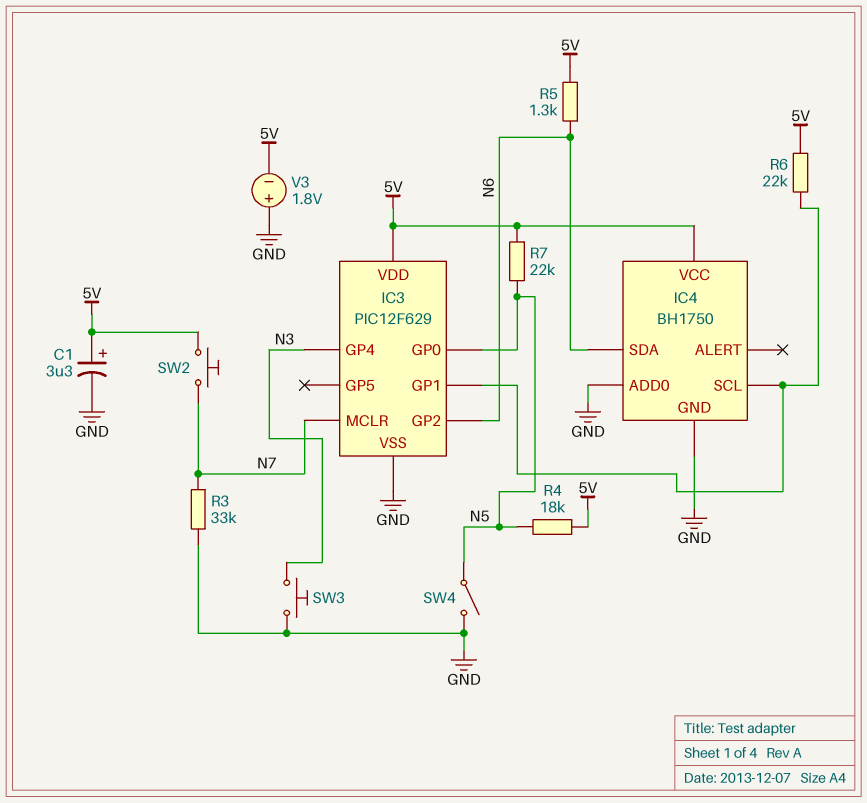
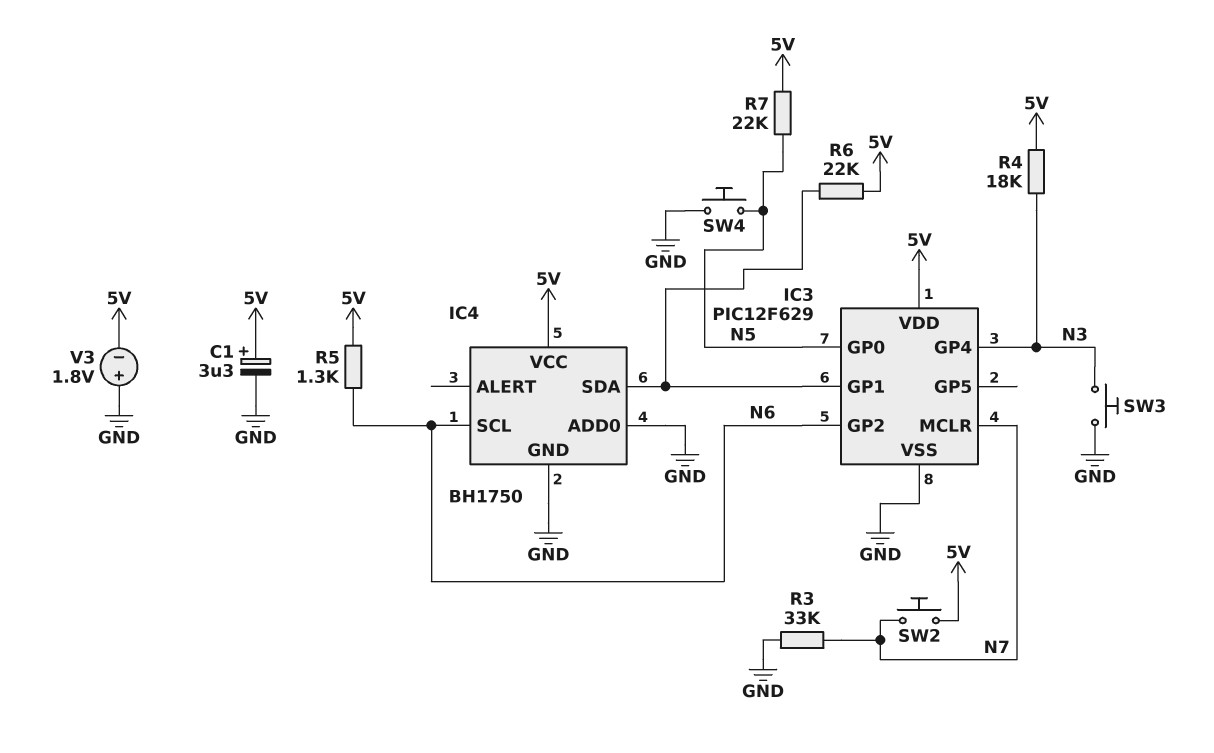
IC4 pin SCL: IC3/GP1 -> N6
IC4 pin SDA: N6 -> IC3/GP1
R4: 18k (5V, N5) -> 18k (5V, N3)
SW4: switch (GND, N5) -> button (GND, N5)

